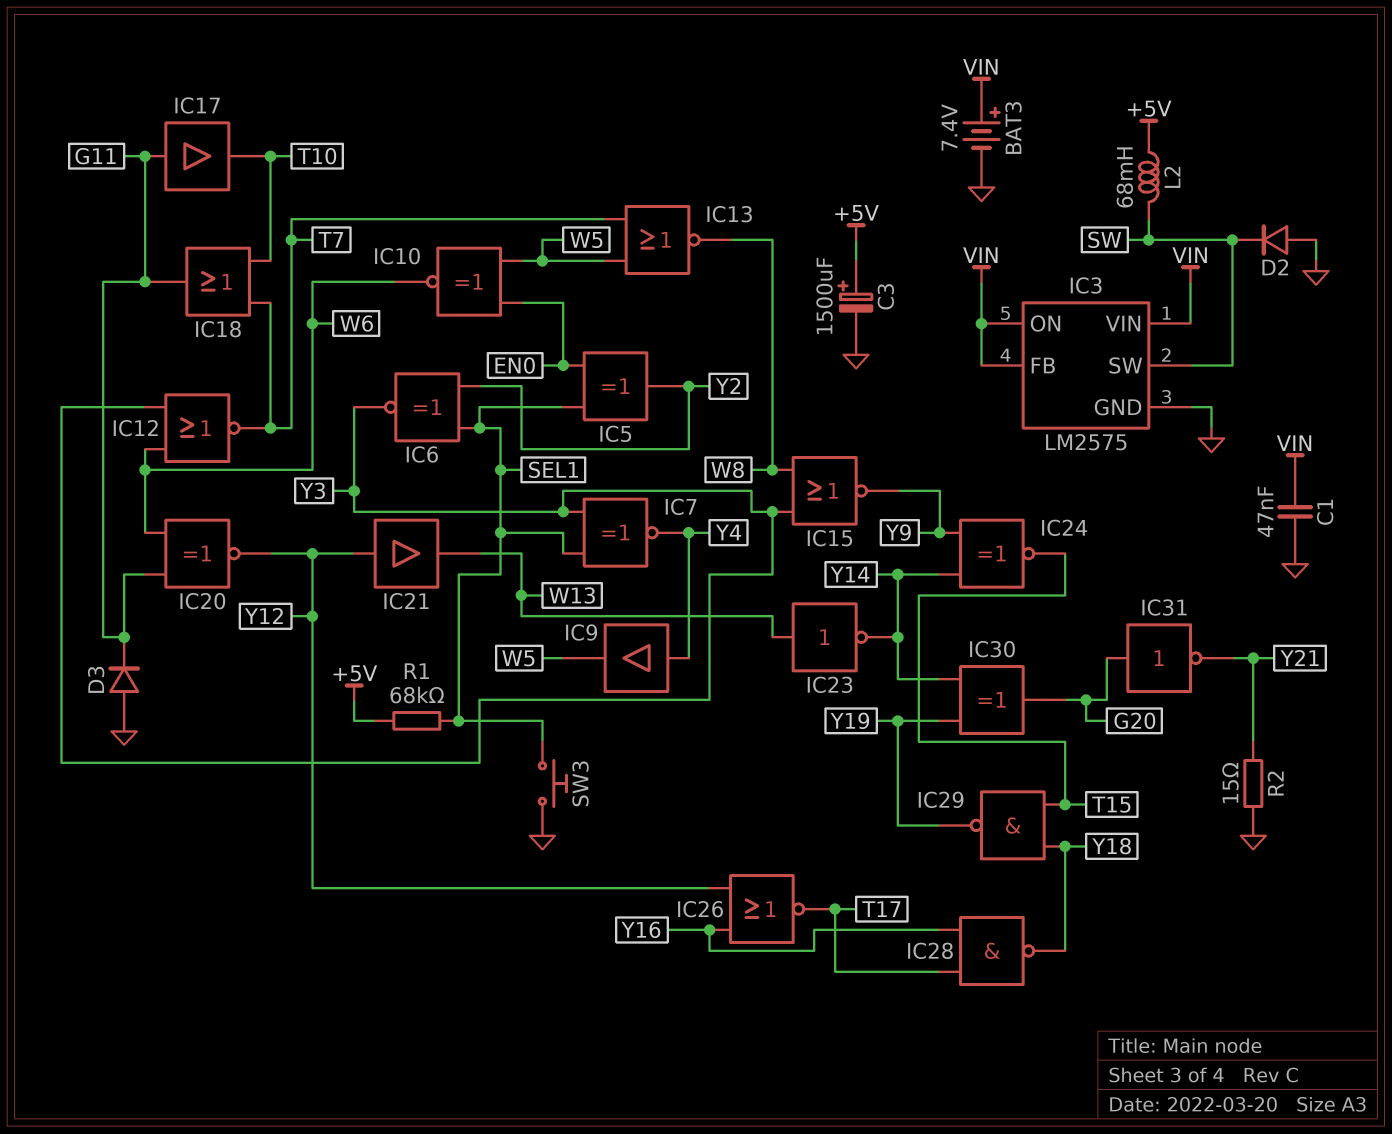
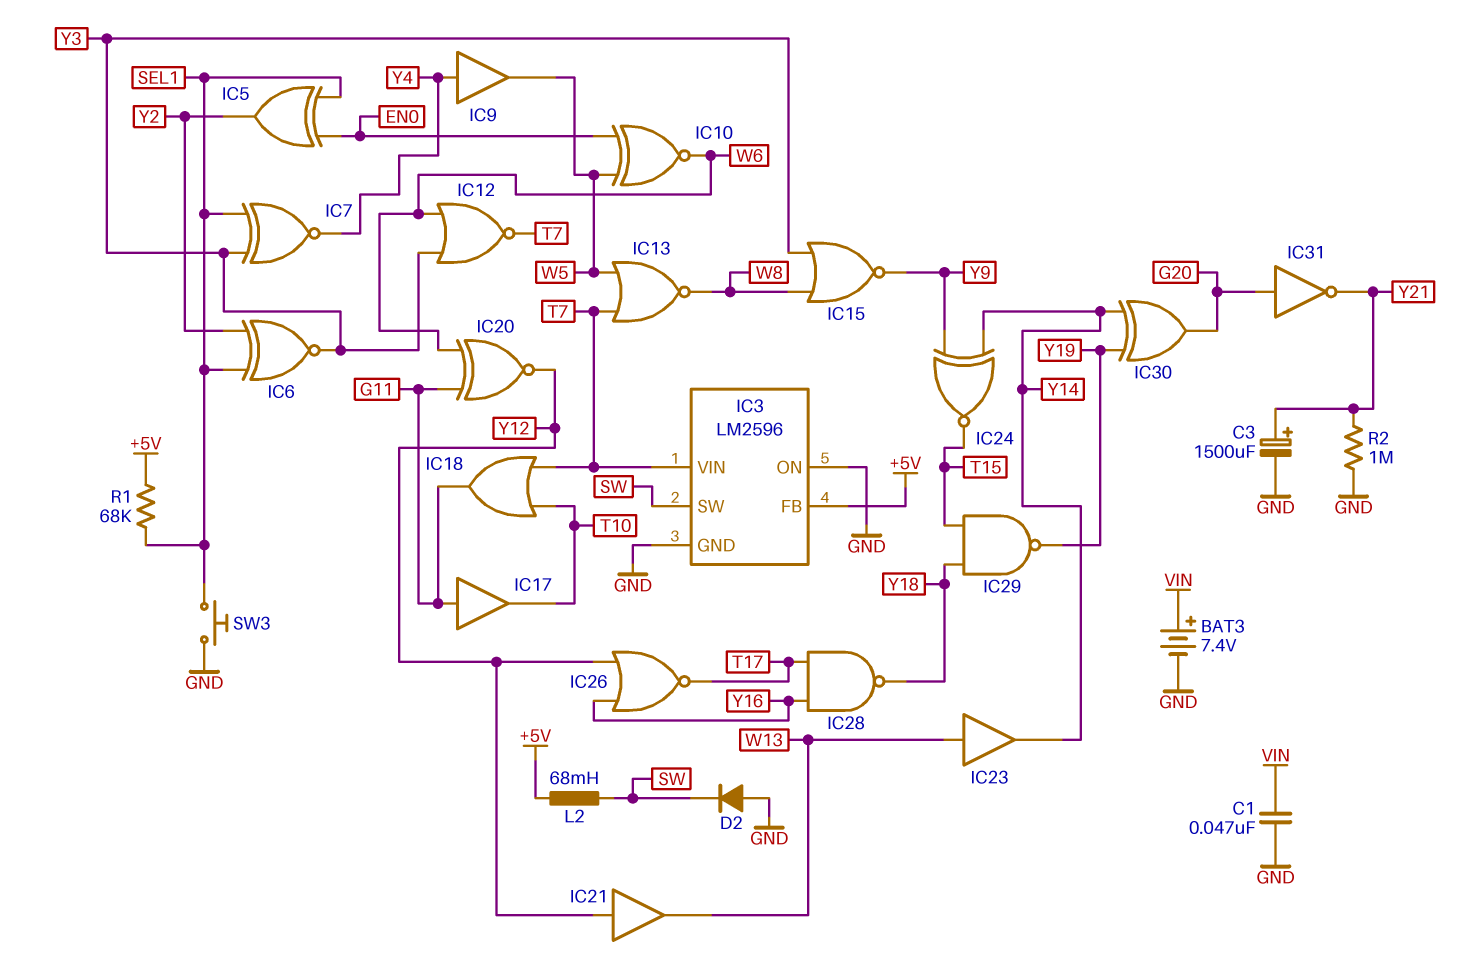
C3: 1500uF (plus +5V, minus GND) -> 1500uF (plus Y21, minus GND)
D3: diode (A GND, K G11) -> none
IC3: LM2575 -> LM2596
IC3 pin FB: VIN -> +5V
IC3 pin ON: VIN -> GND
IC3 pin VIN: VIN -> T7
IC23: NOT (in W13, out Y14) -> buffer (in W13, out Y14)
R2: 15 (GND, Y21) -> 1M (GND, Y21)

